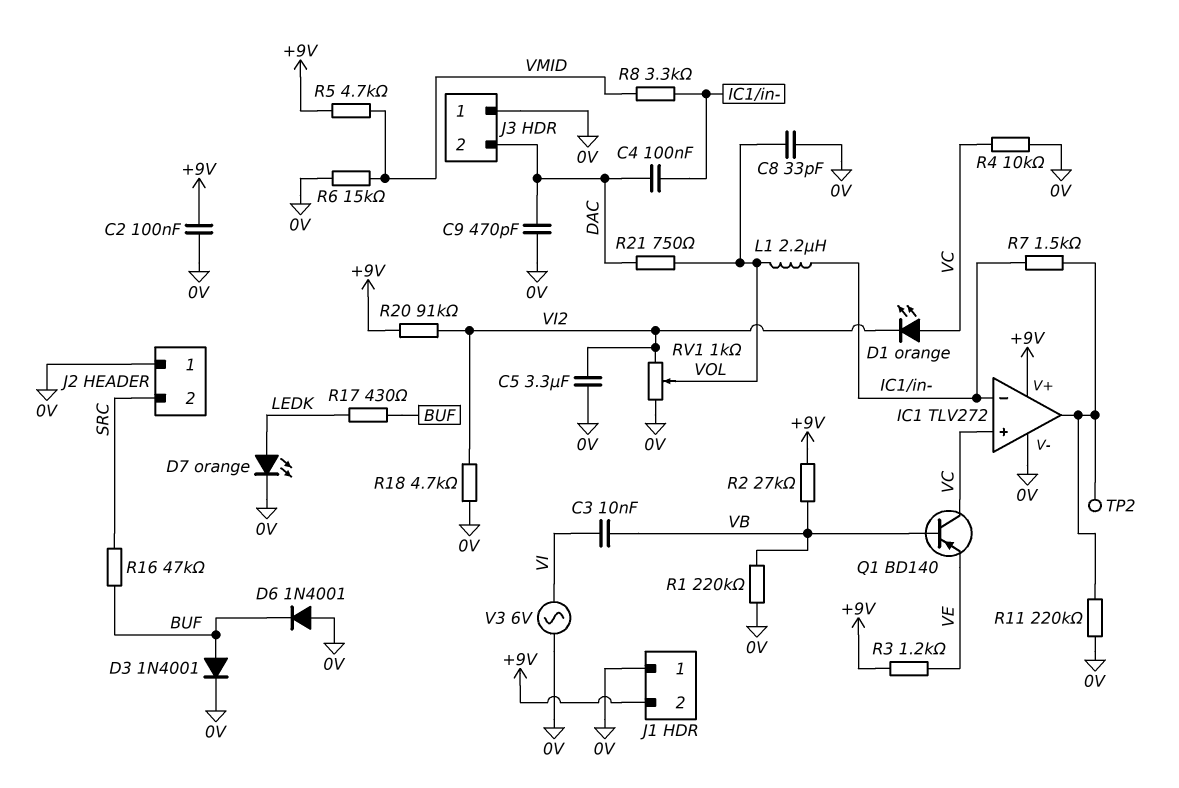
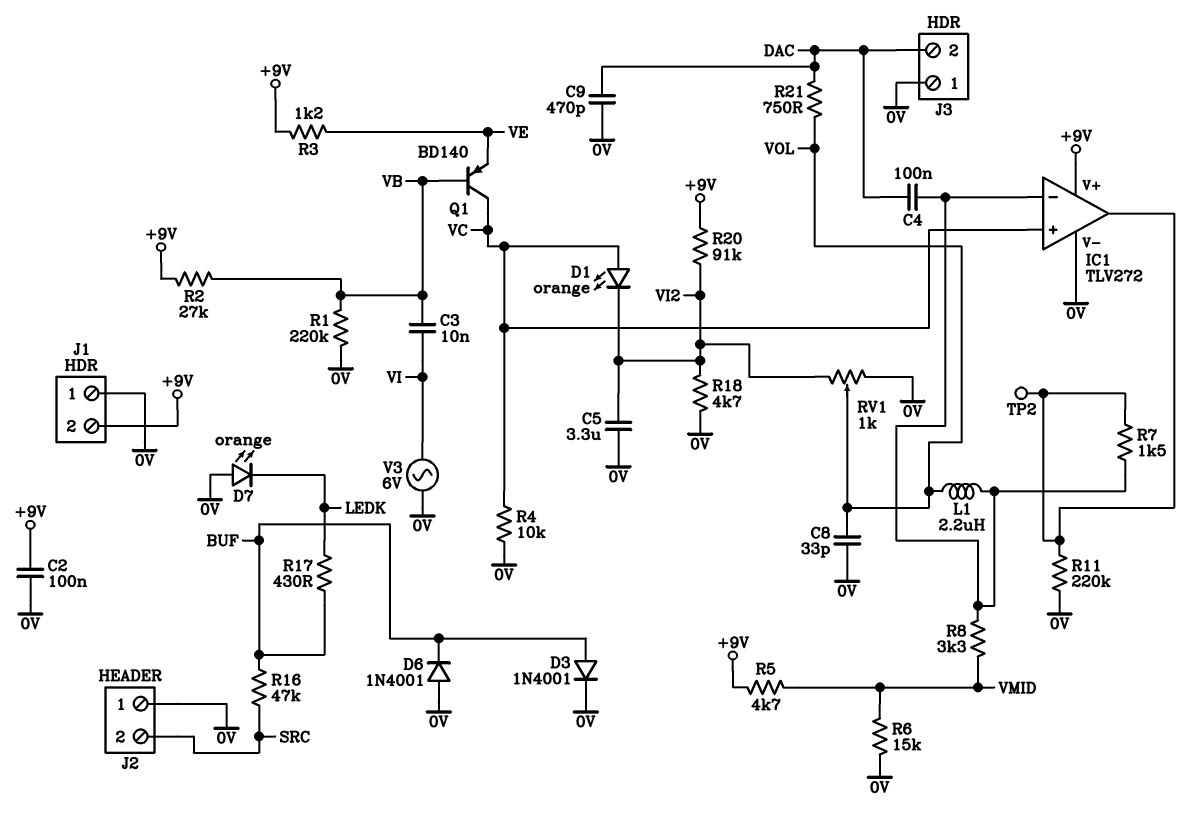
D7: LED orange (A LEDK, K 0V) -> LED orange (A 0V, K LEDK)

